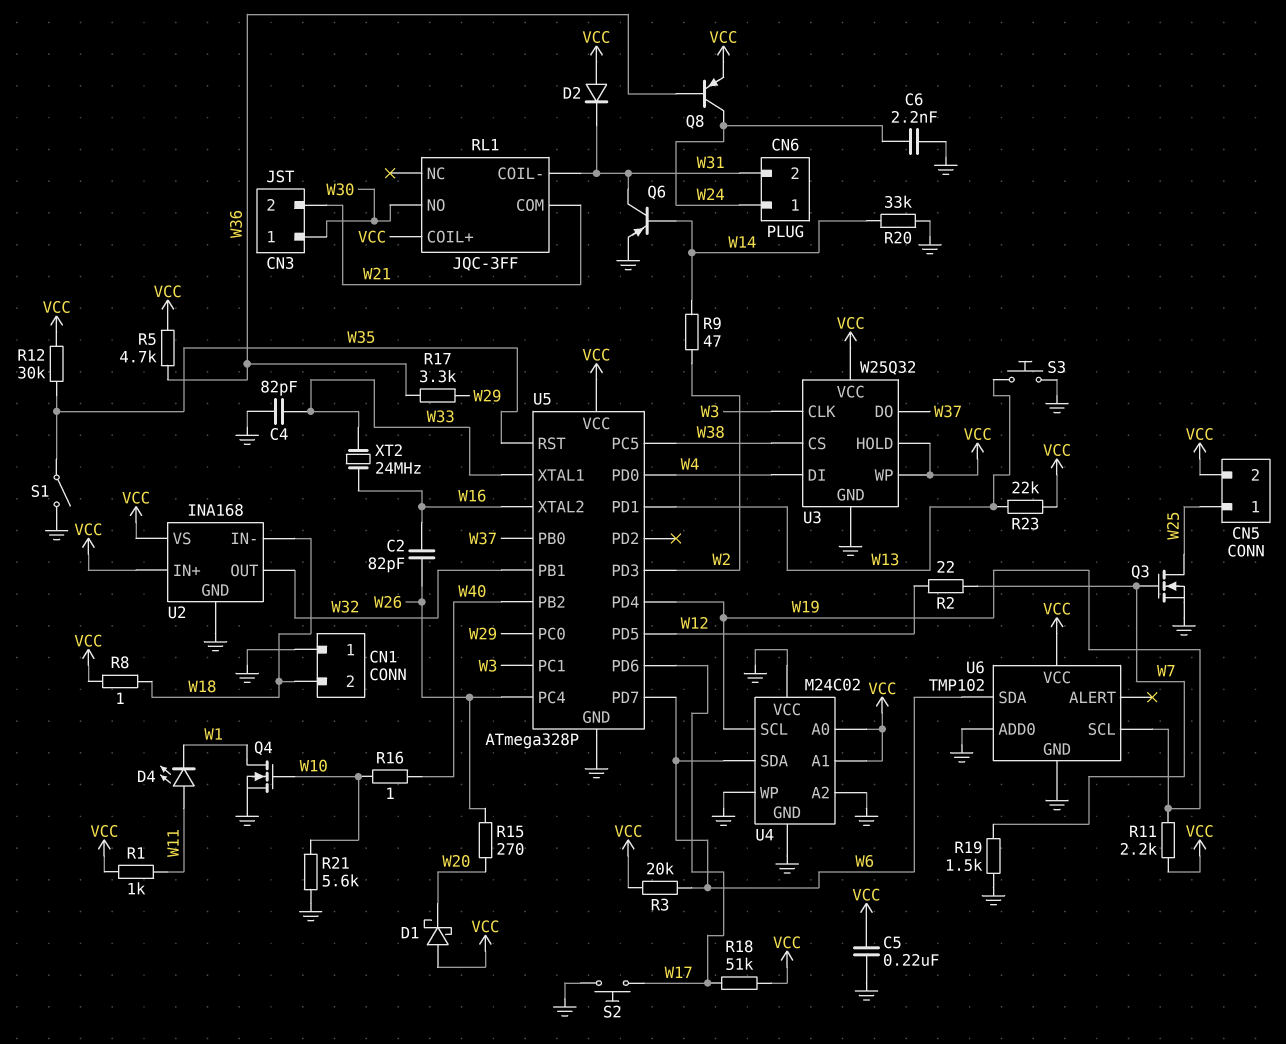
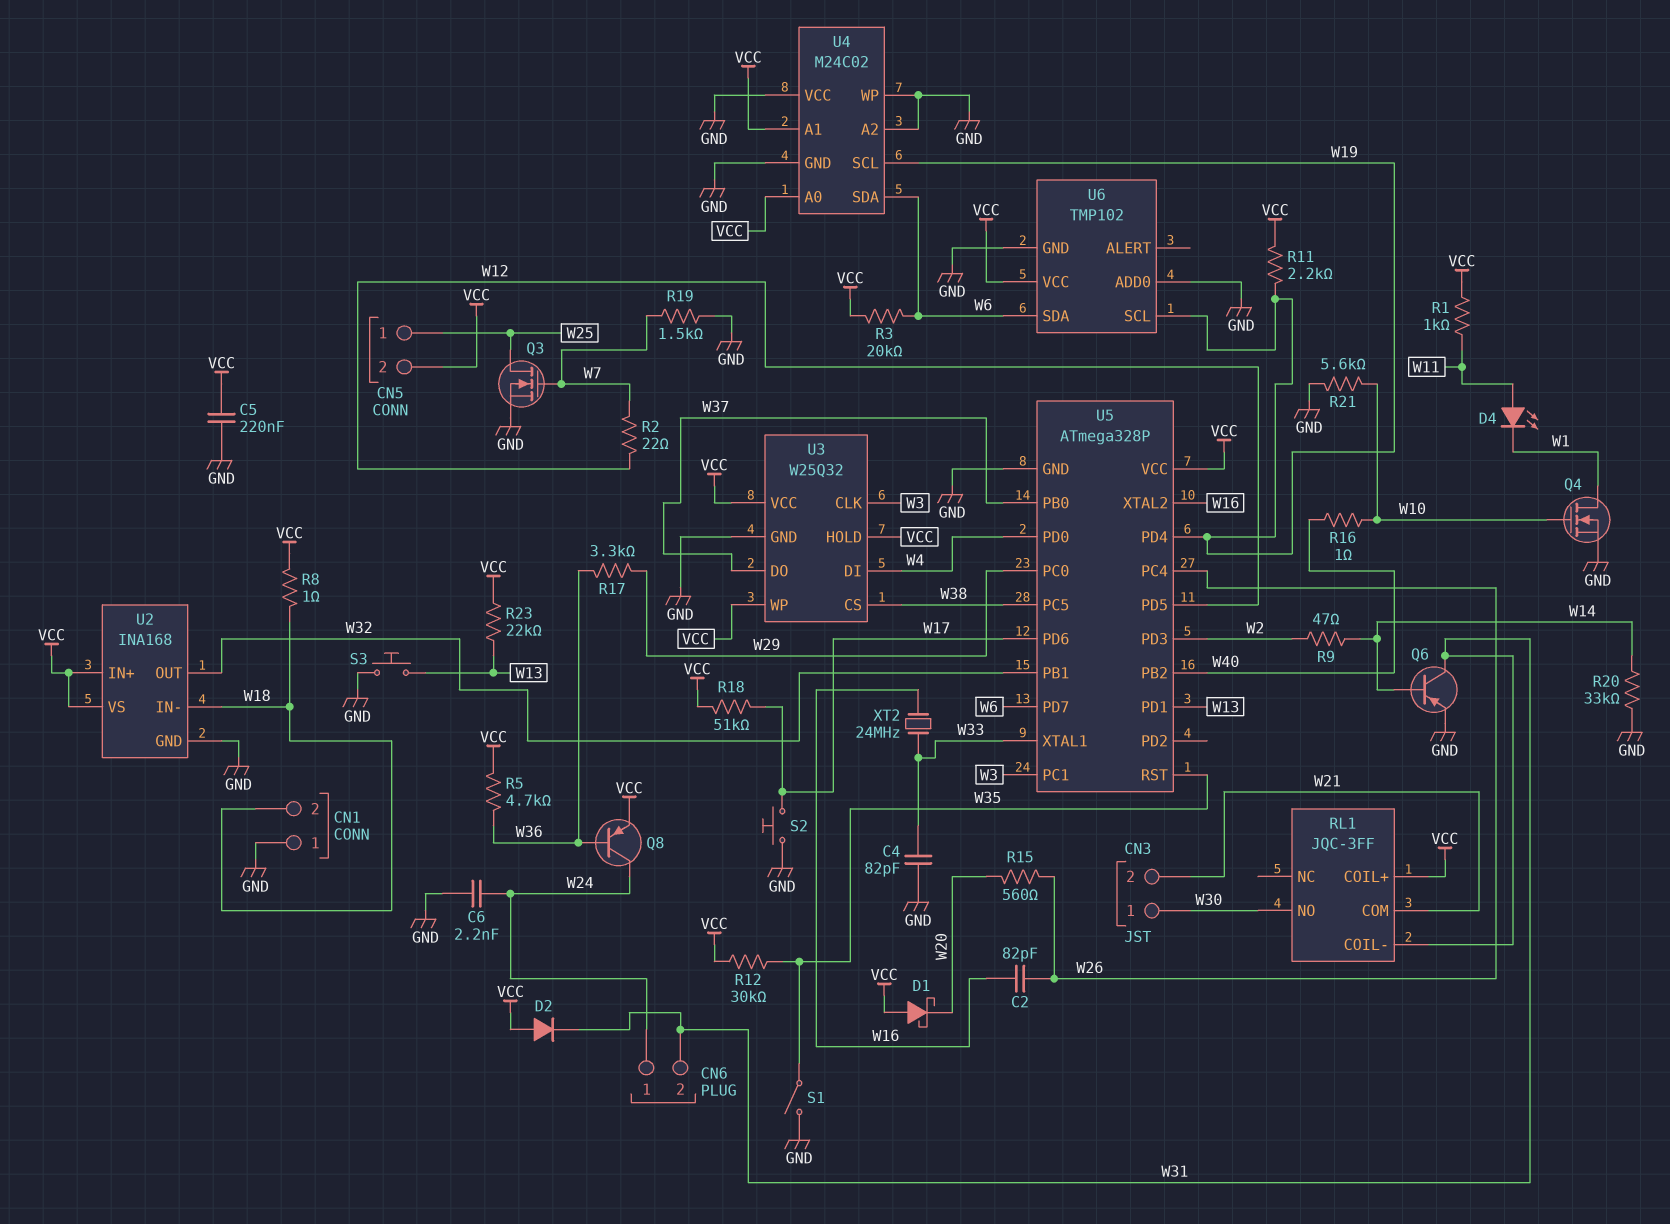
R15: 270 (W20, W26) -> 560 (W20, W26)

